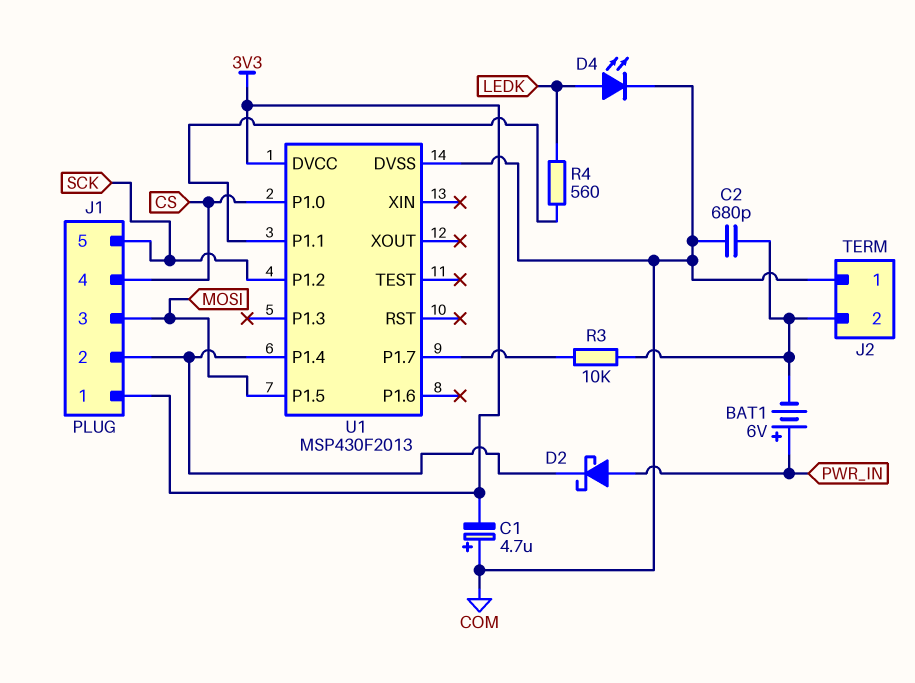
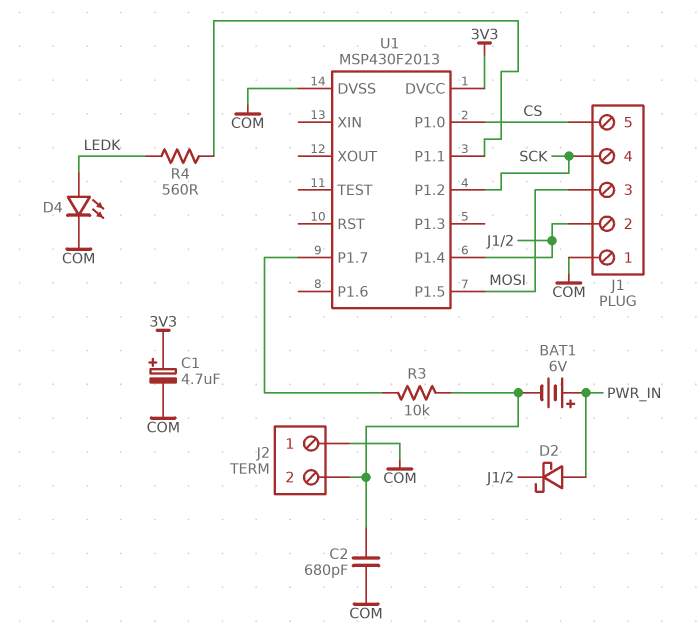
C1: 4.7uF (plus COM, minus 3V3) -> 4.7uF (plus 3V3, minus COM)
J1 pin 1: 3V3 -> COM
J1 pin 4: CS -> SCK
J1 pin 5: SCK -> CS

